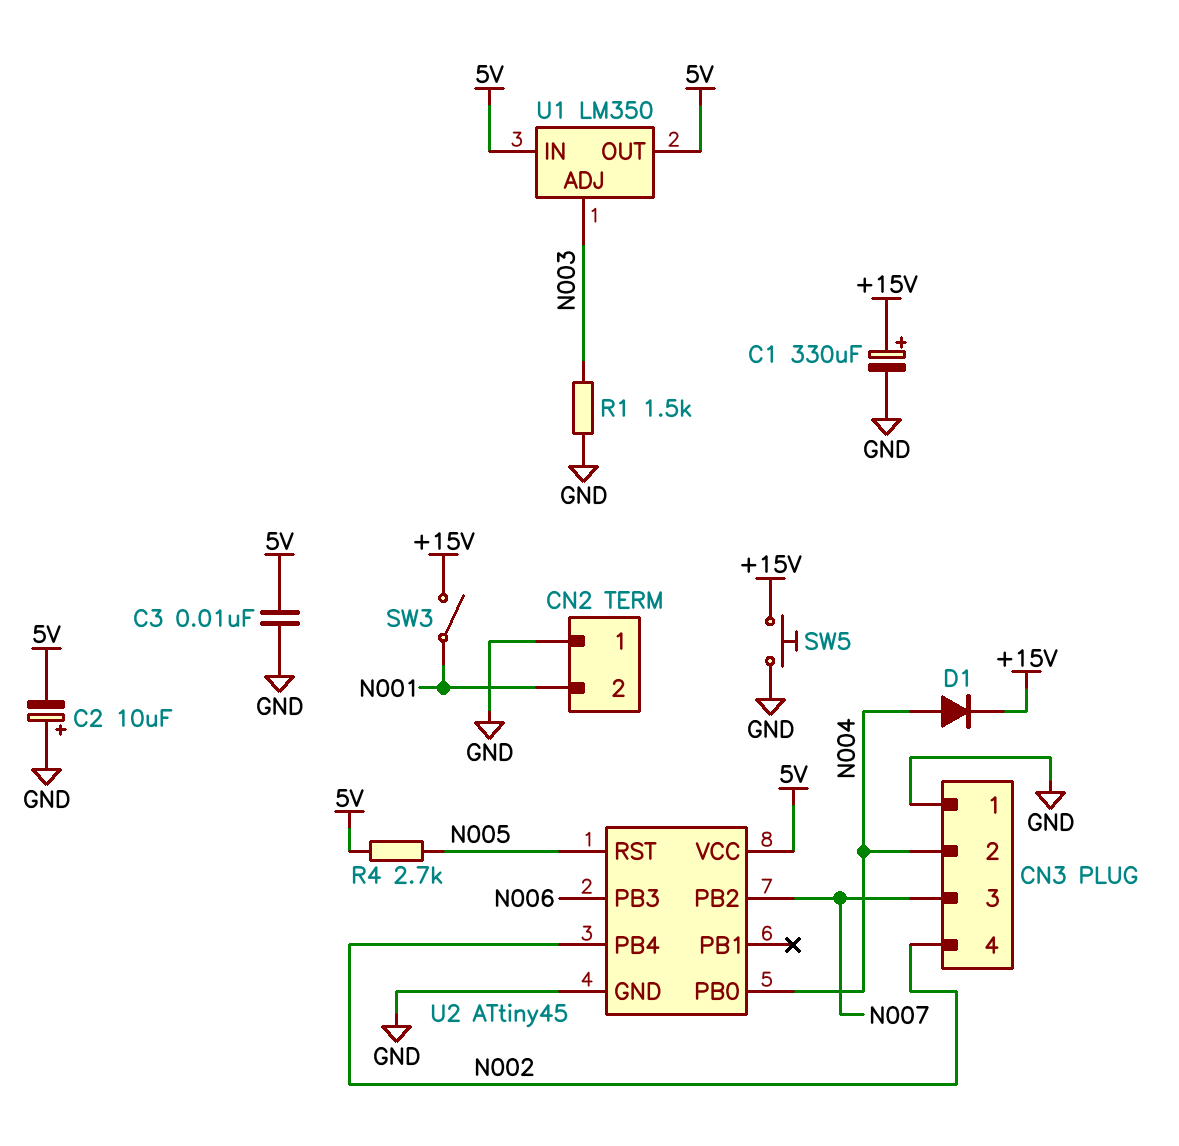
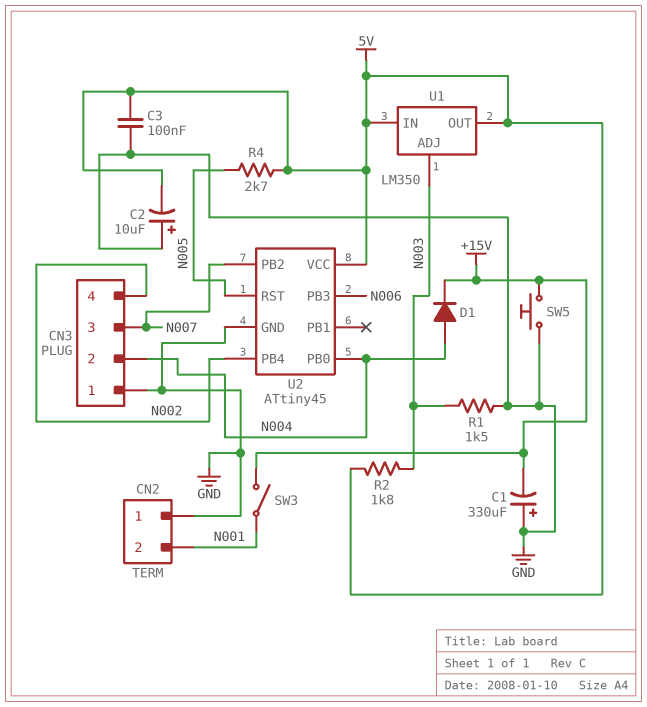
C1: 330uF (plus +15V, minus GND) -> 330uF (plus GND, minus +15V)
C3: 10nF (5V, GND) -> 100nF (5V, GND)
R2: none -> 1.8k (5V, N003)

